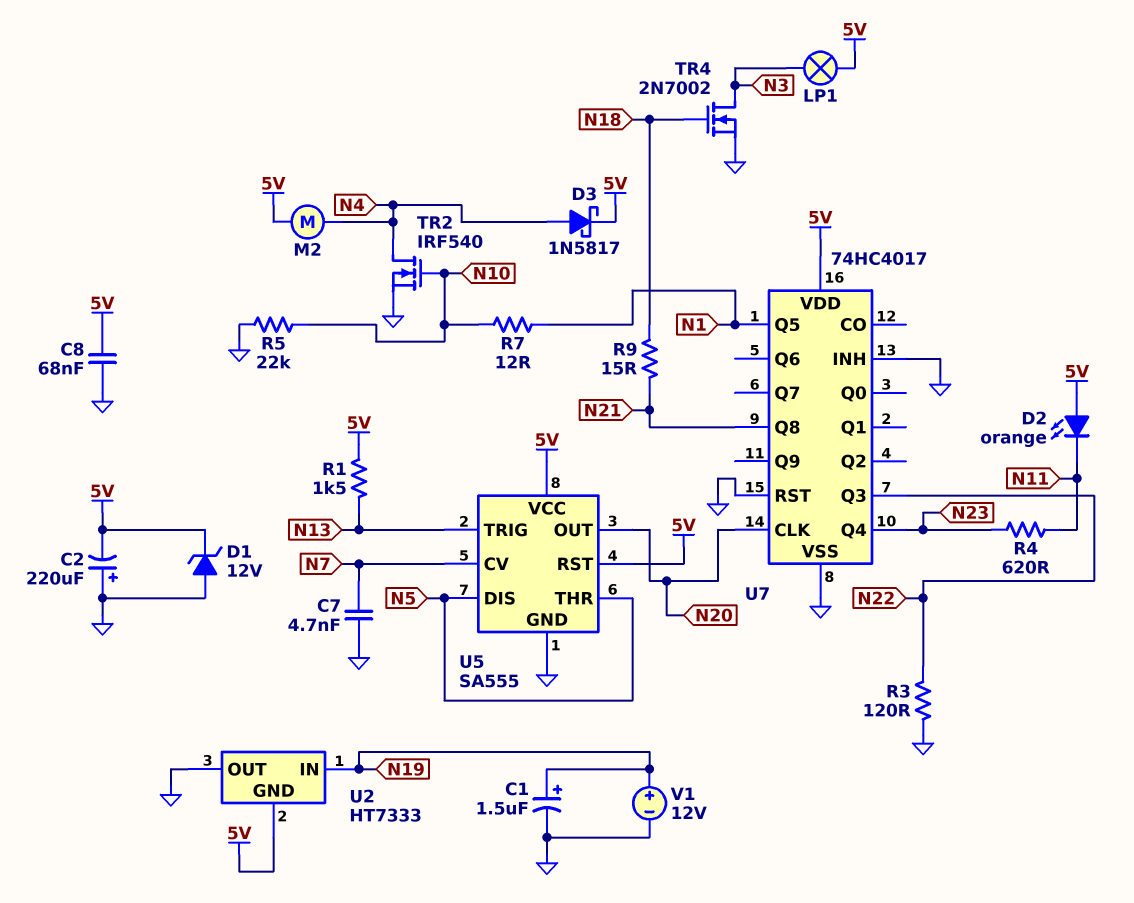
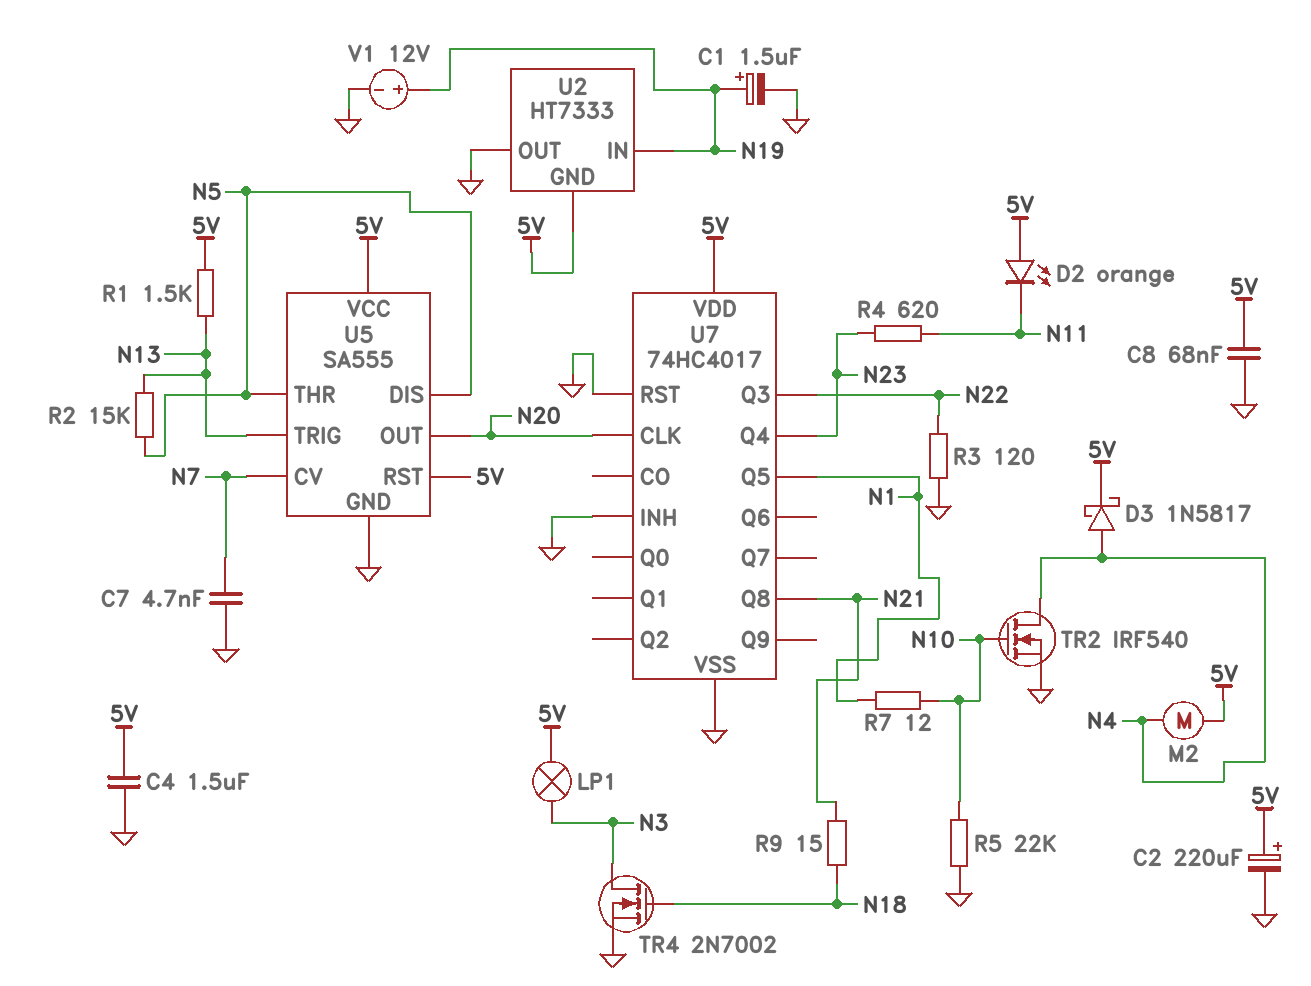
C2: 220uF (plus GND, minus 5V) -> 220uF (plus 5V, minus GND)
C4: none -> 1.5uF (5V, GND)
D1: zener 12V (A GND, K 5V) -> none
R2: none -> 15k (N5, N13)

